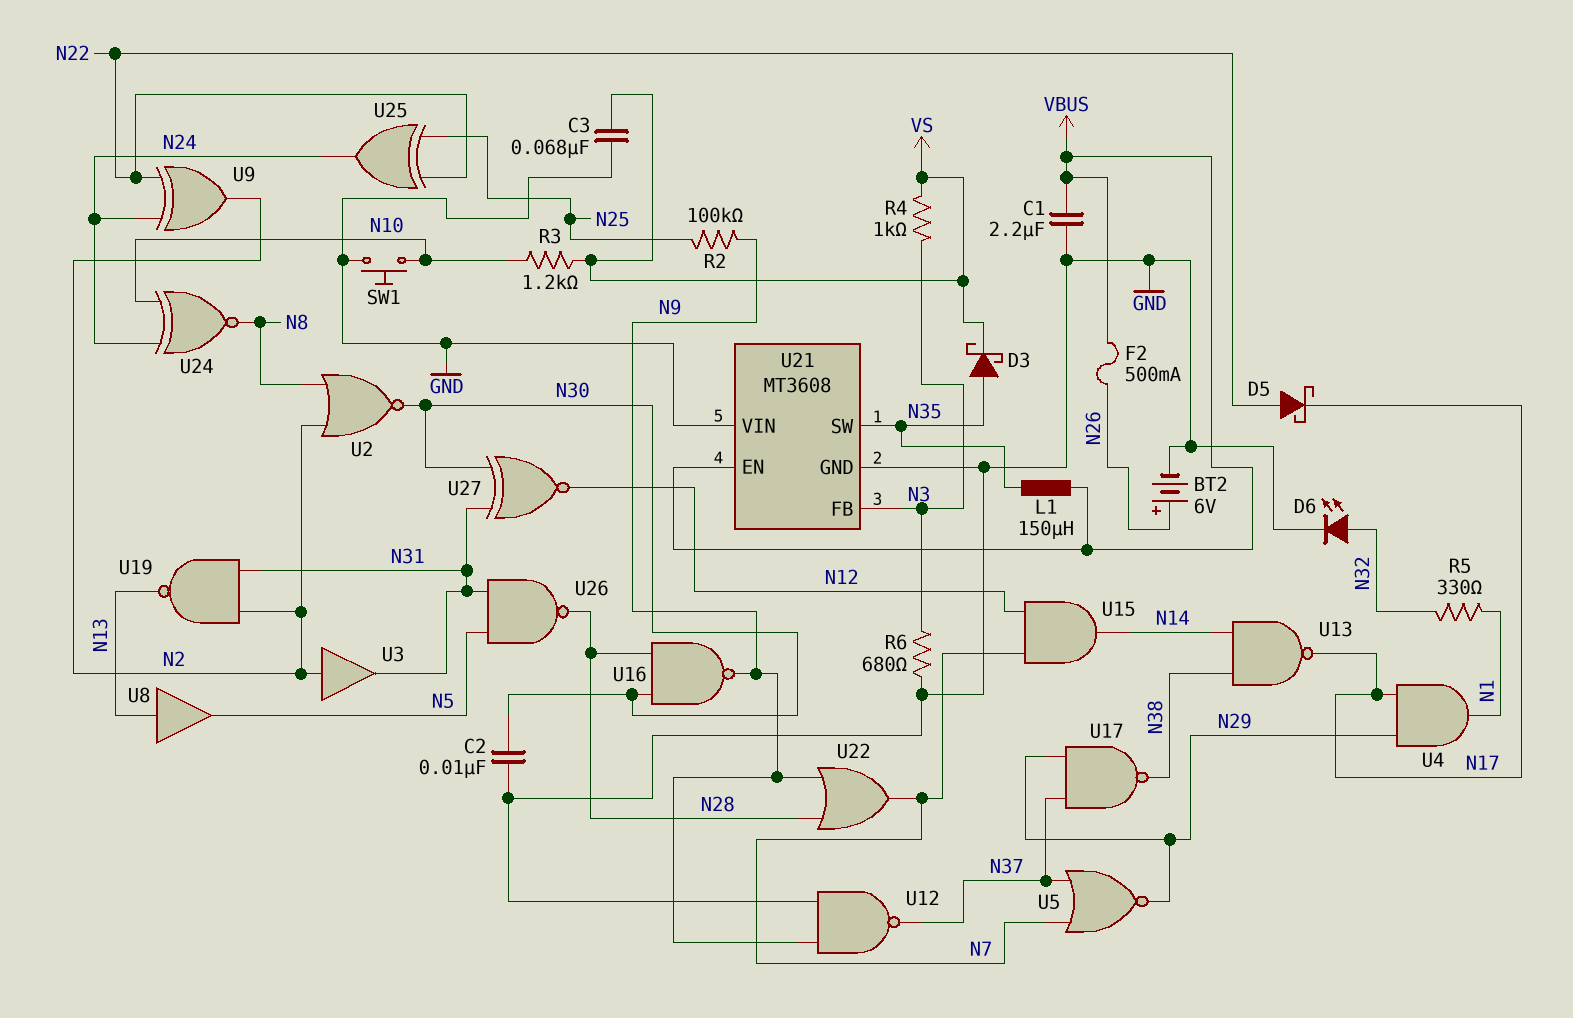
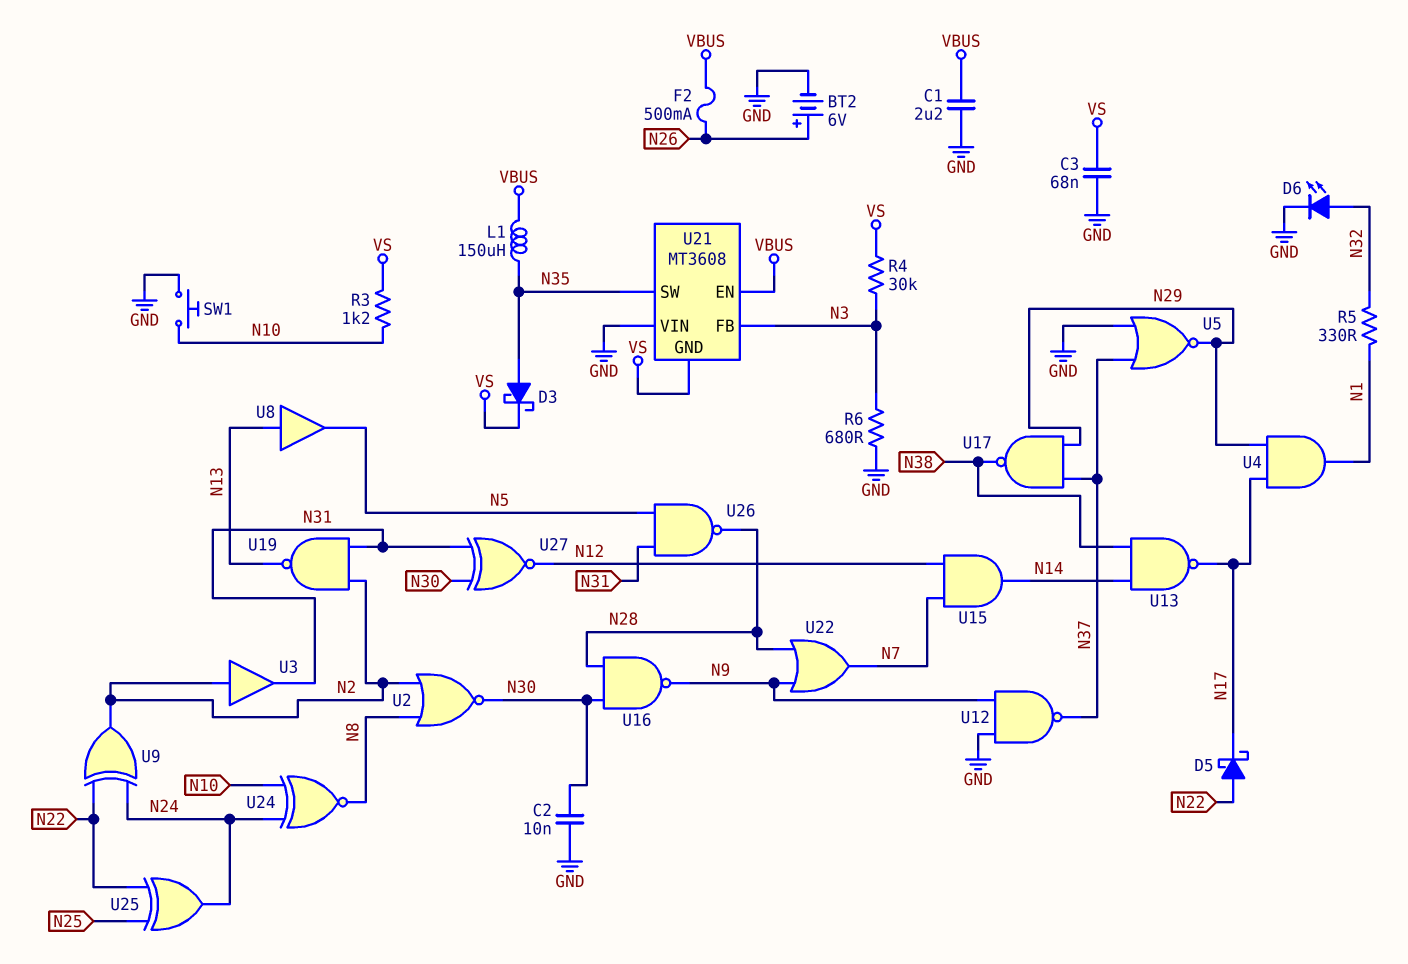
R2: 100k (N9, N25) -> none
R4: 1k (N3, VS) -> 30k (N3, VS)
U5: NOR (in N7, in N37, out N29) -> NOR (in GND, in N37, out N29)
U21 pin GND: GND -> VS

